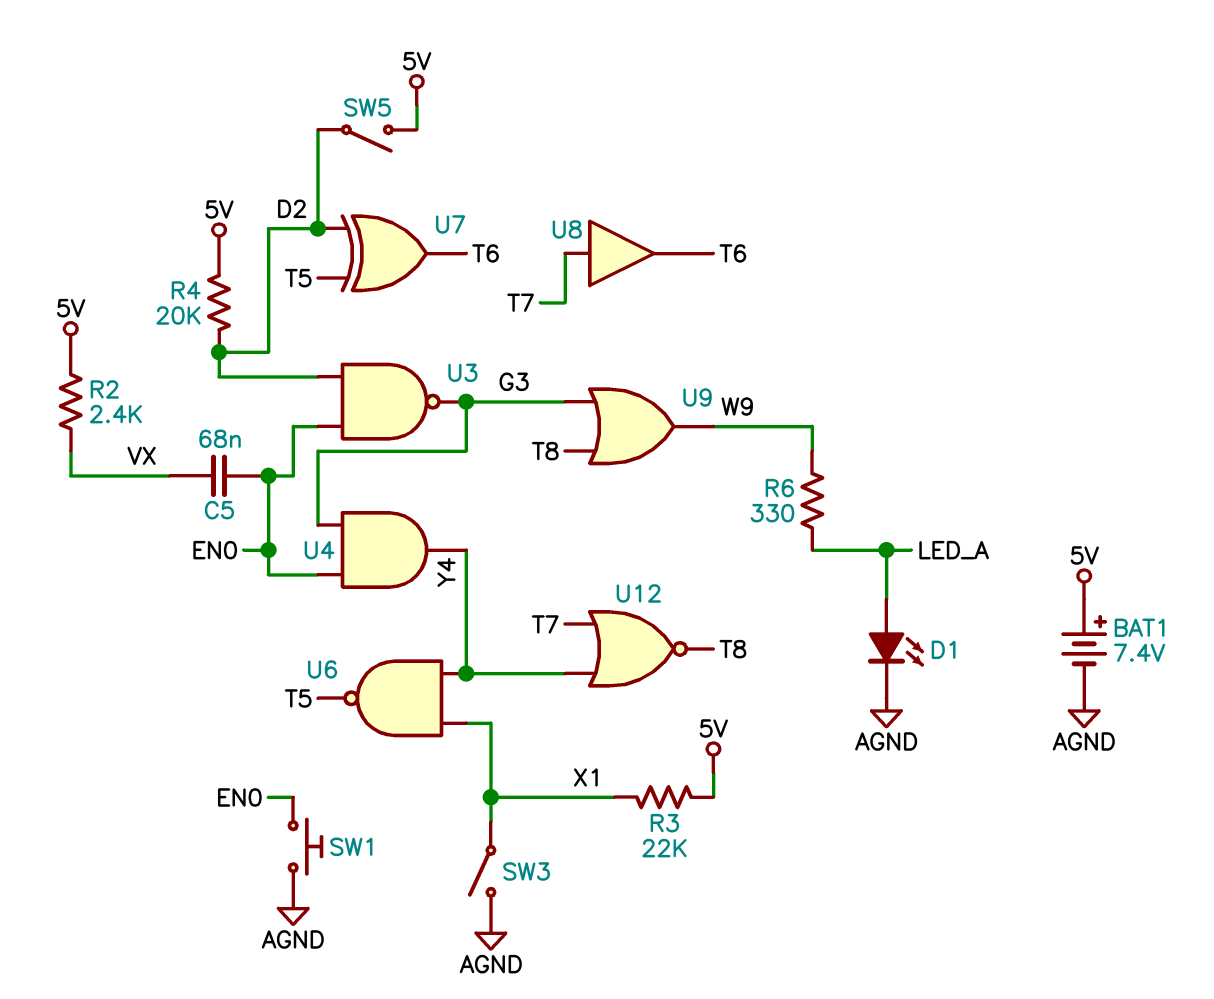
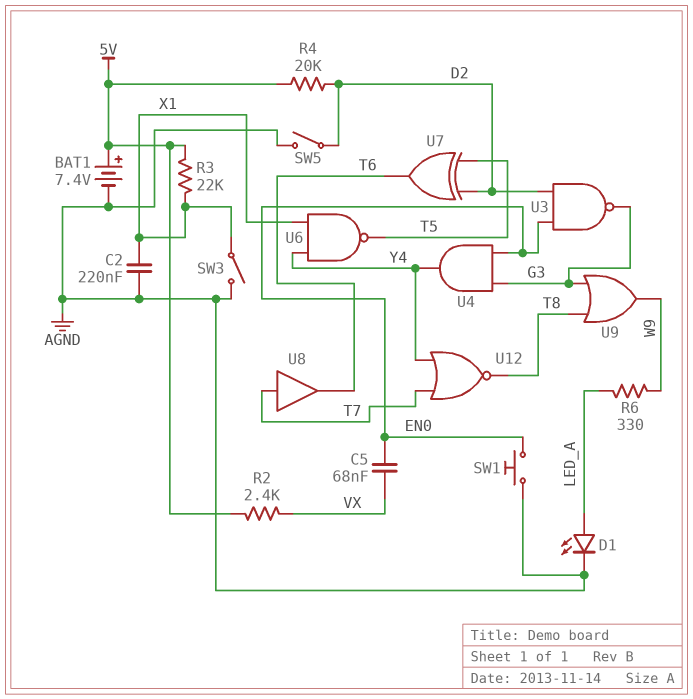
C2: none -> 220nF (AGND, X1)
SW5: switch (5V, D2) -> switch (AGND, D2)

